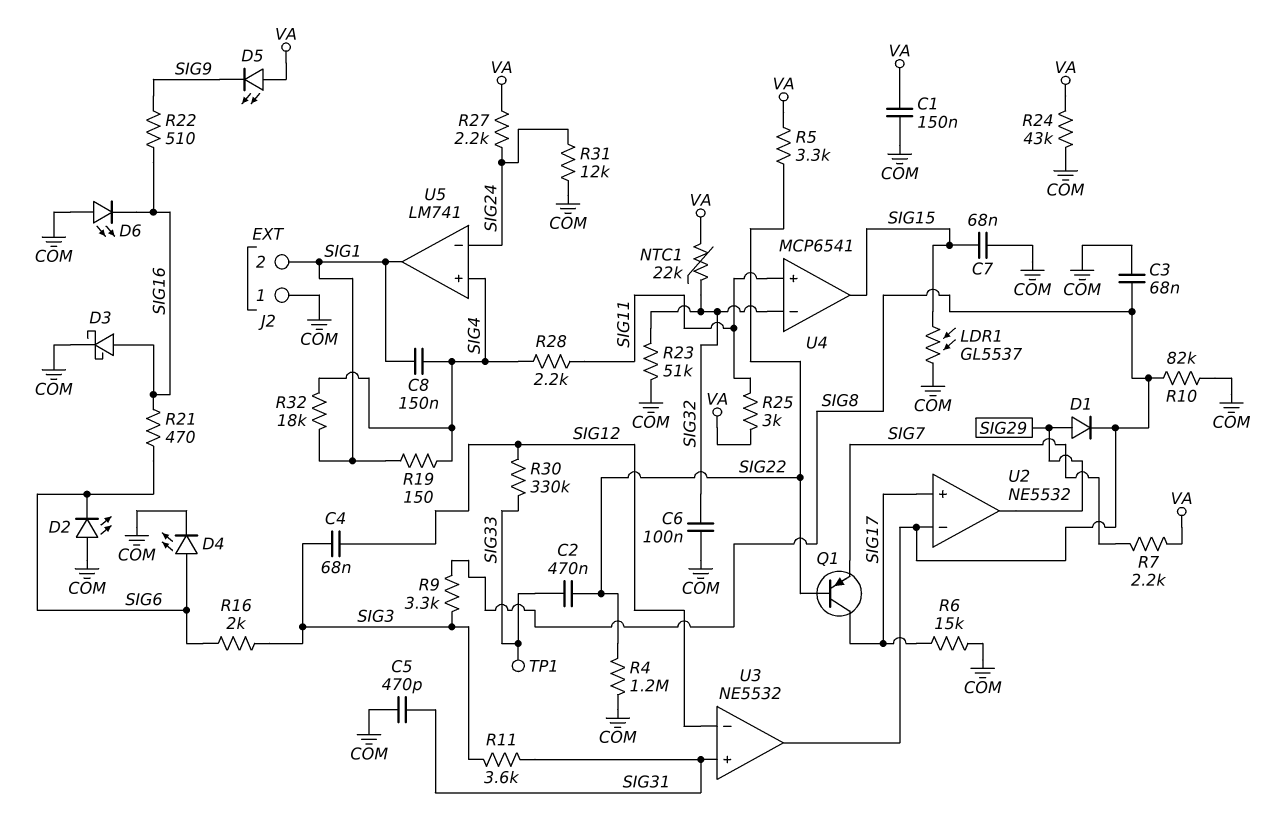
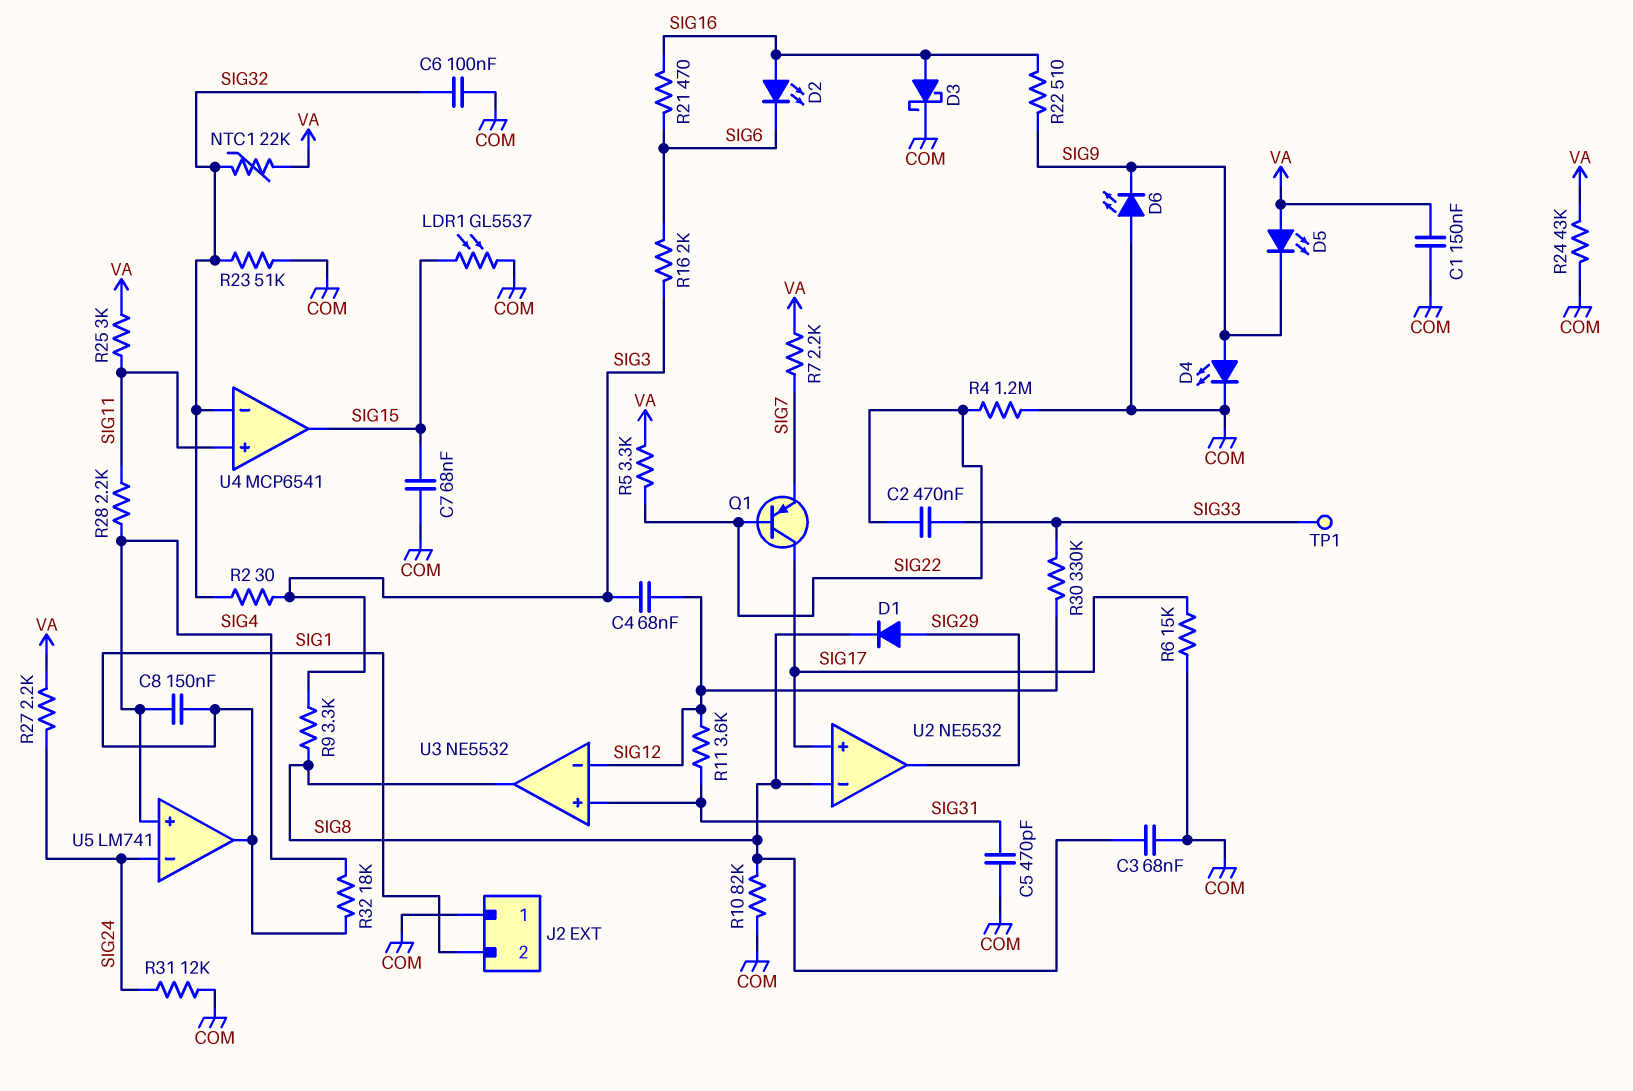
D2: LED (A COM, K SIG6) -> LED (A SIG16, K SIG6)
D4: LED (A SIG6, K COM) -> LED (A SIG9, K COM)
D6: LED (A COM, K SIG16) -> LED (A COM, K SIG9)
R2: none -> 30 (SIG3, SIG32)
R11: 3.6k (SIG3, SIG31) -> 3.6k (SIG12, SIG31)
R19: 150 (SIG1, SIG4) -> none

